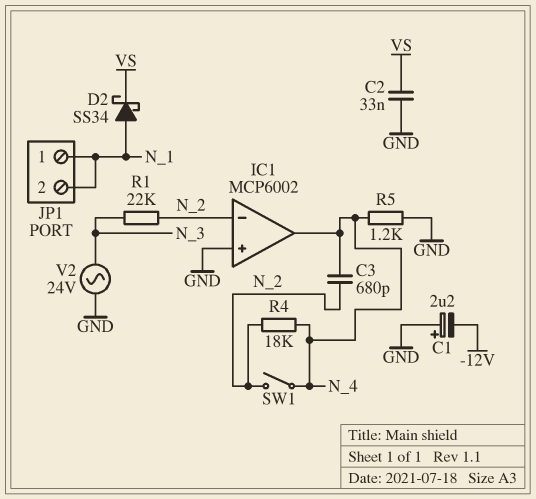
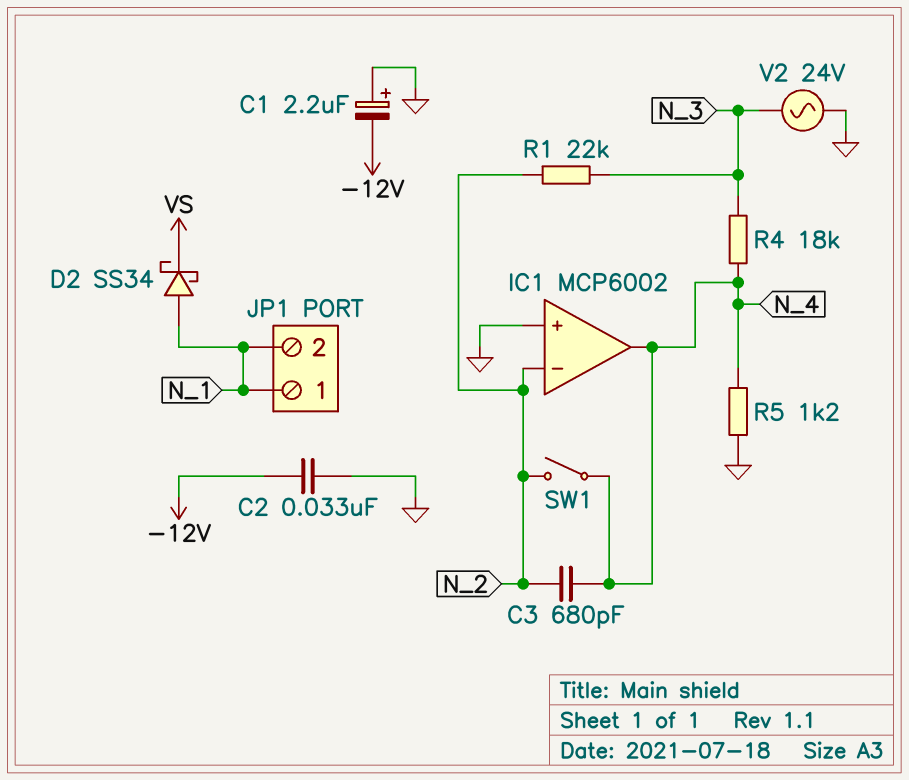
C2: 33nF (GND, VS) -> 33nF (-12V, GND)
R4: 18k (N_2, N_4) -> 18k (N_3, N_4)

